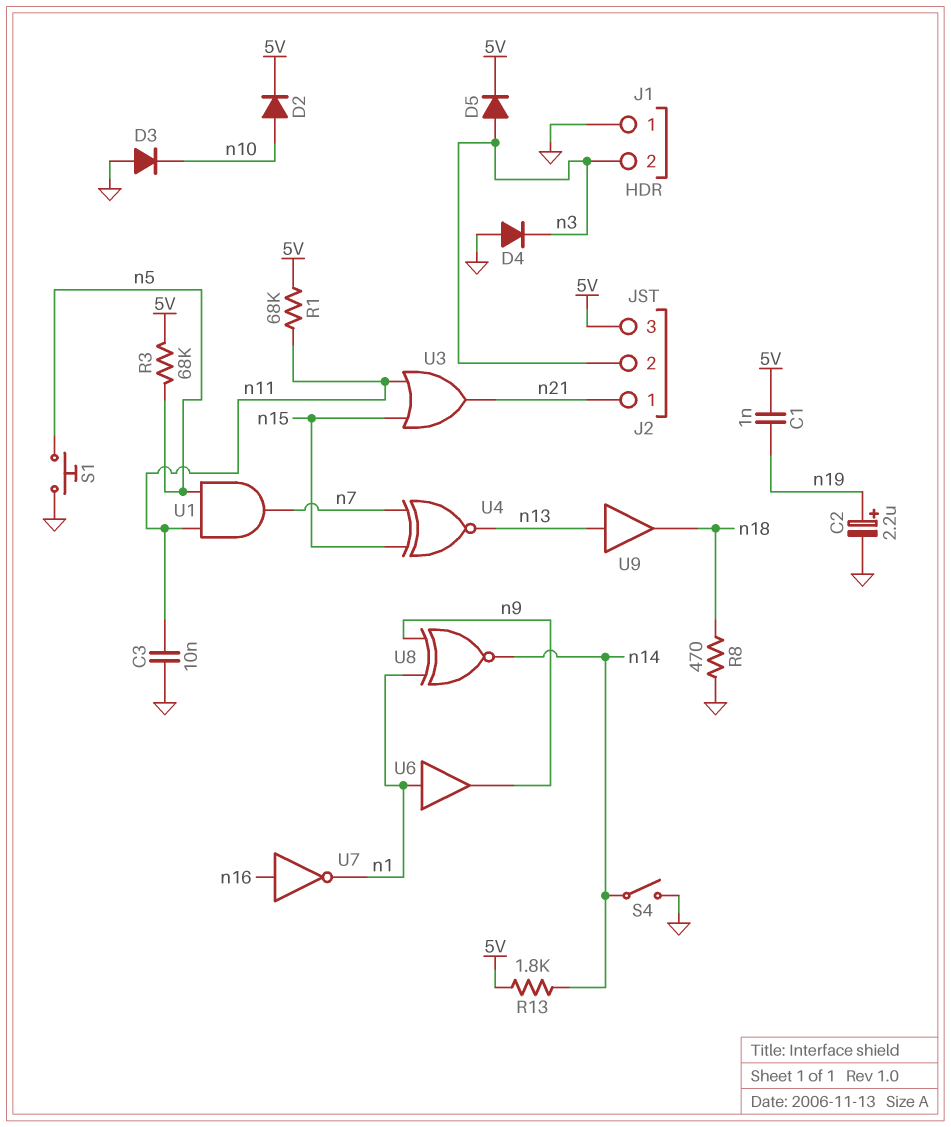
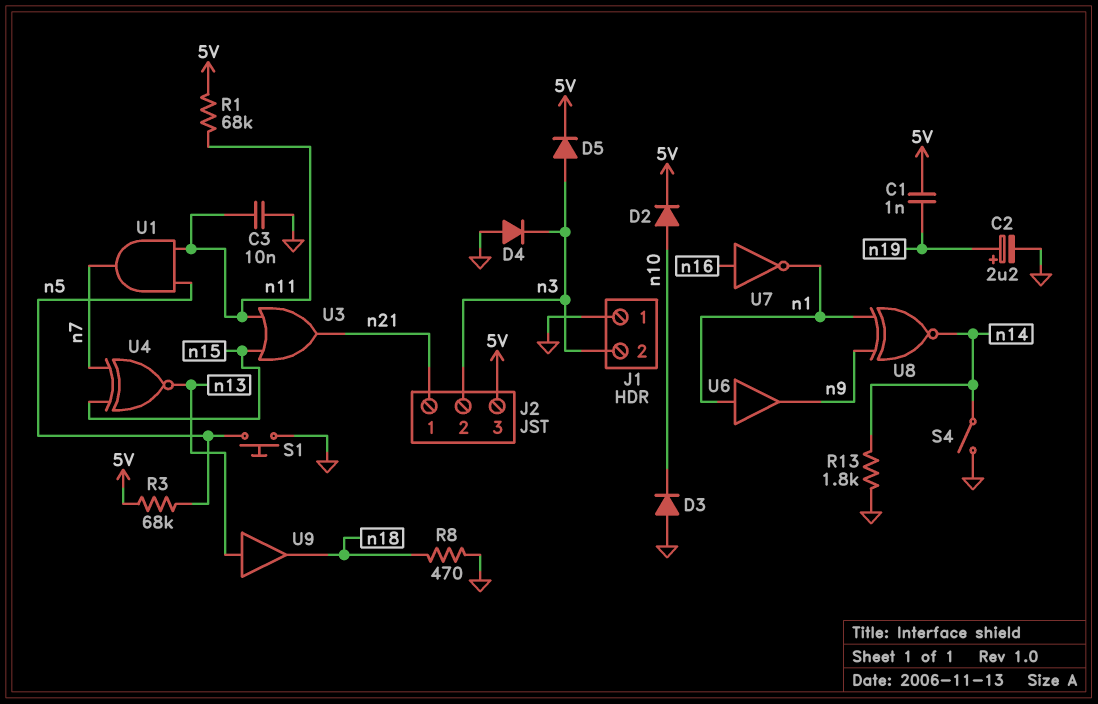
R13: 1.8k (5V, n14) -> 1.8k (GND, n14)

